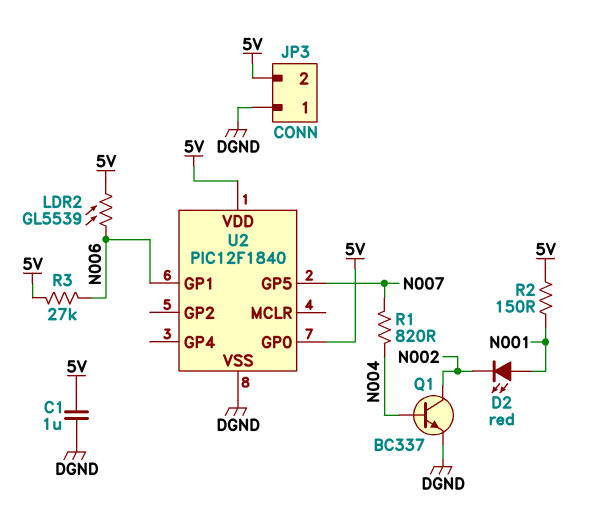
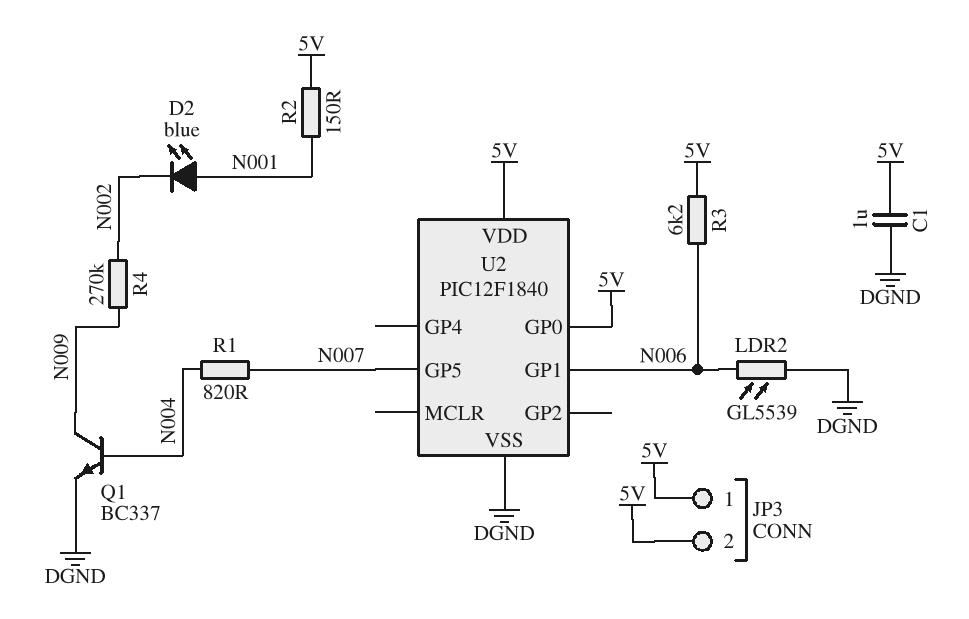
D2: LED red (A N001, K N002) -> LED blue (A N001, K N002)
JP3 pin 1: DGND -> 5V
LDR2: GL5539 (5V, N006) -> GL5539 (DGND, N006)
Q1: NPN BC337 (B N004, C N002, E DGND) -> NPN BC337 (B N004, C N009, E DGND)
R3: 27k (5V, N006) -> 6.2k (5V, N006)
R4: none -> 270k (N002, N009)

